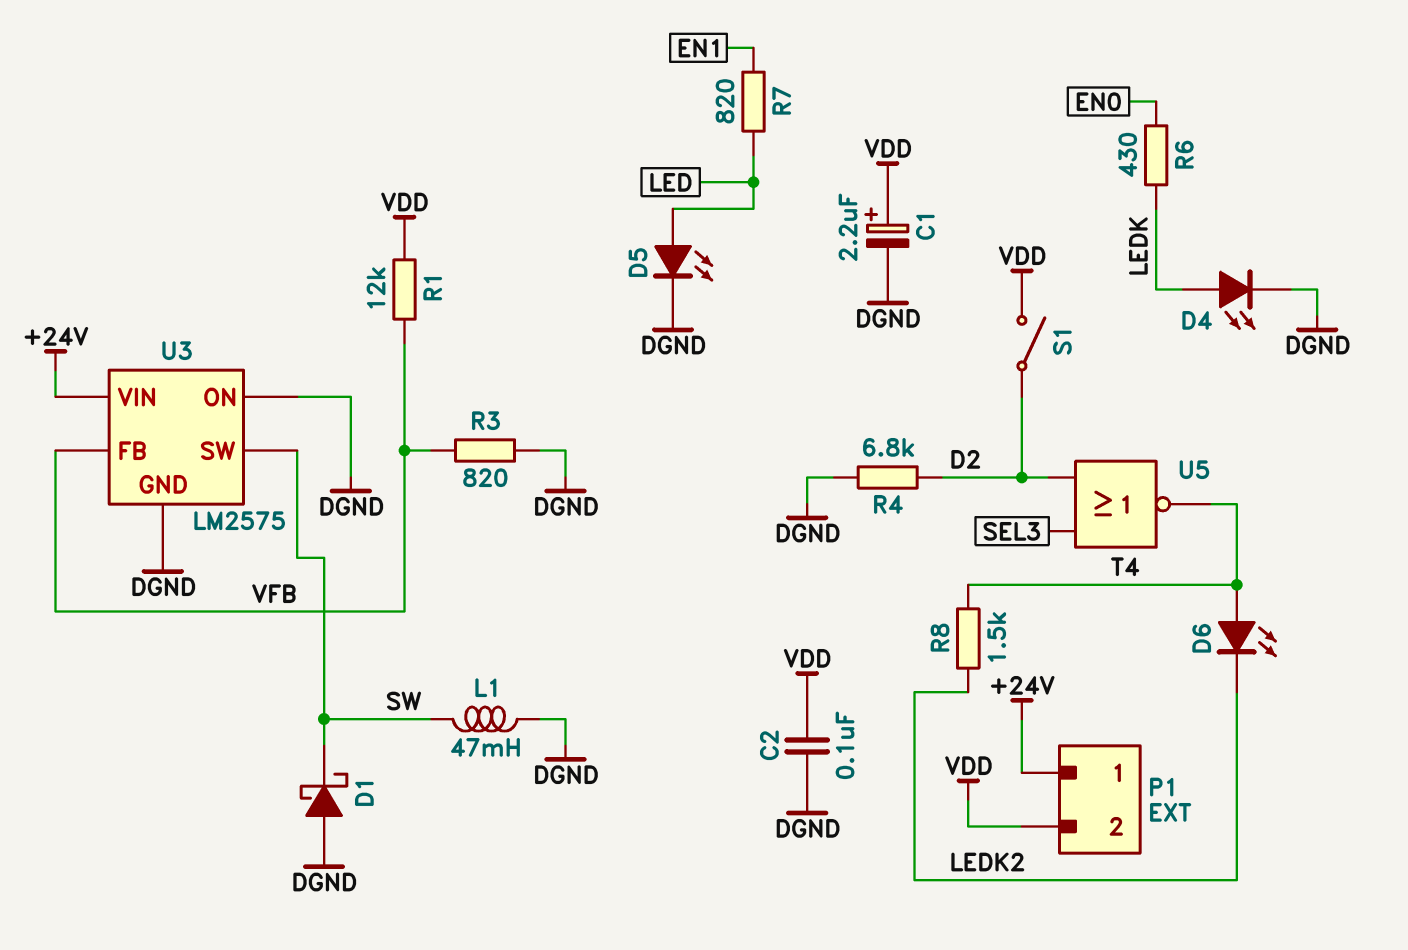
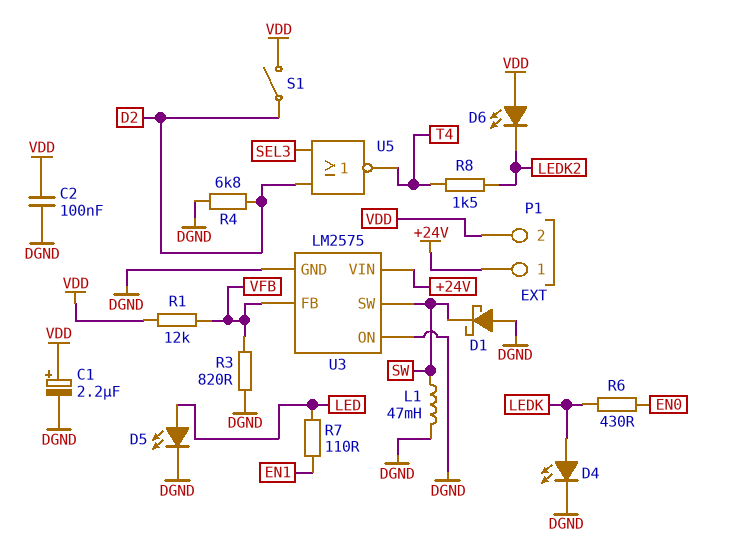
D6: LED (A T4, K LEDK2) -> LED (A VDD, K LEDK2)
R7: 820 (EN1, LED) -> 110 (EN1, LED)

